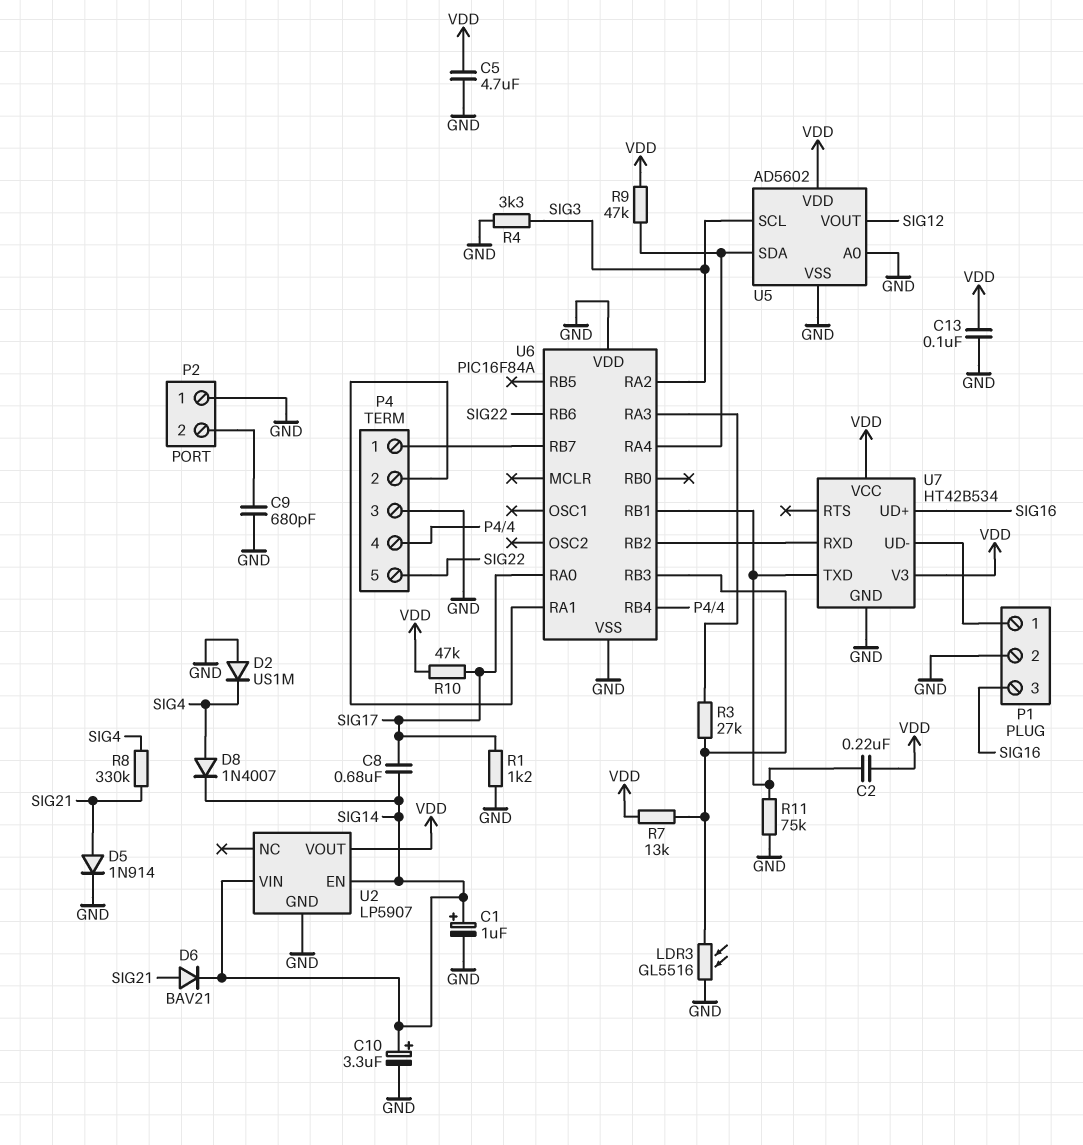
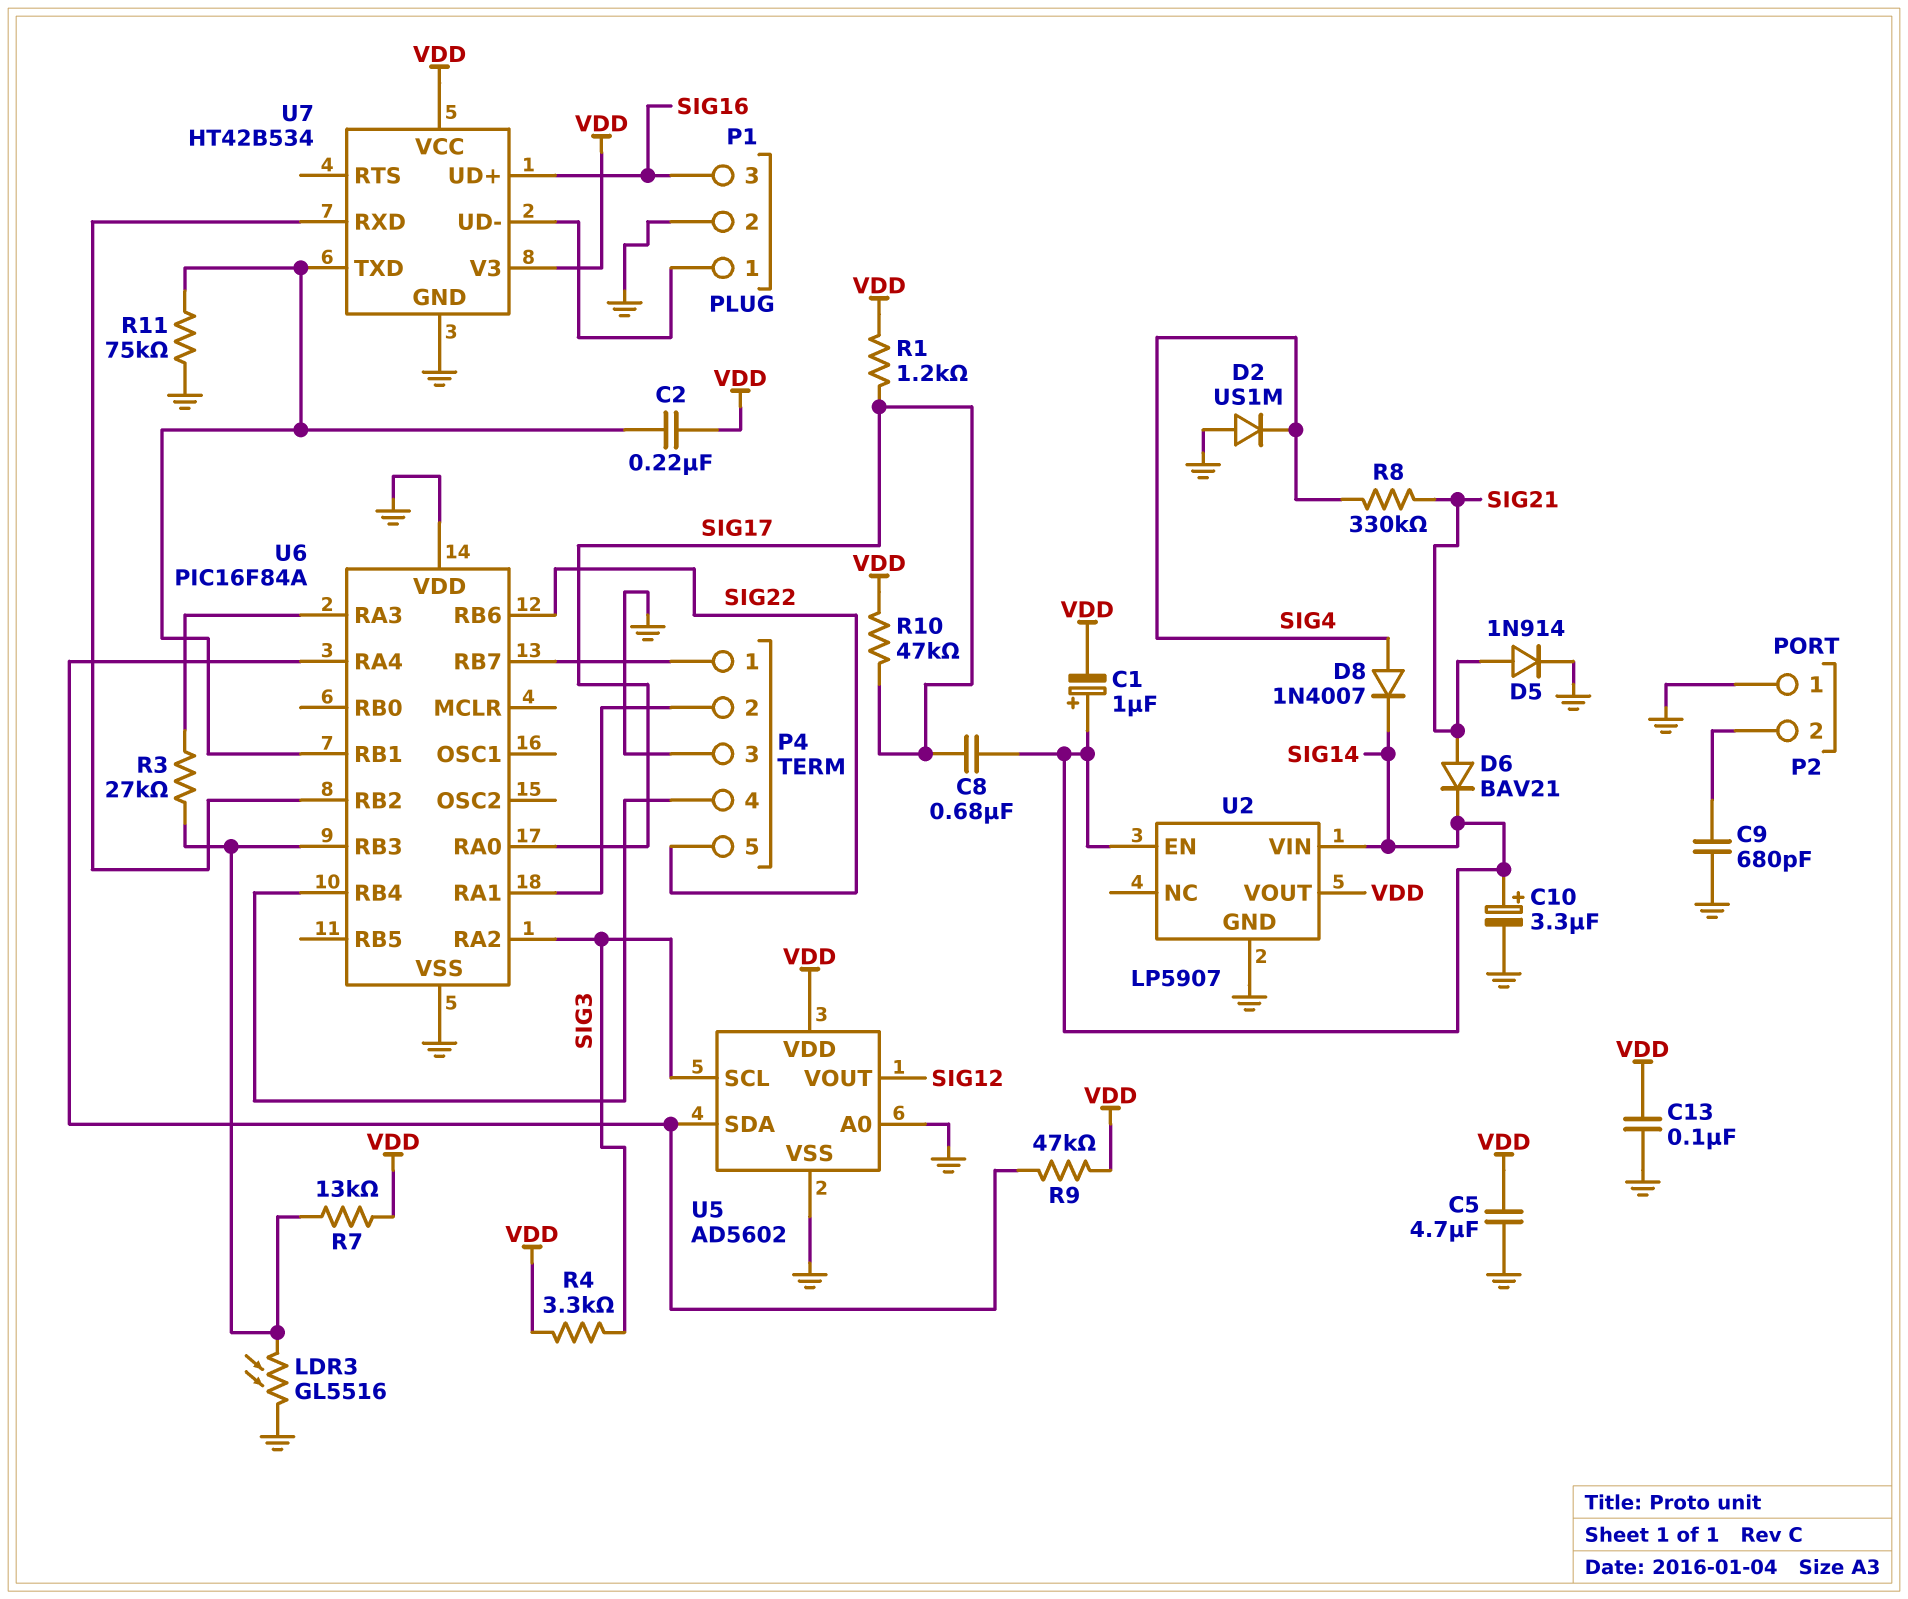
C1: 1uF (plus SIG14, minus GND) -> 1uF (plus SIG14, minus VDD)
R1: 1.2k (GND, SIG17) -> 1.2k (SIG17, VDD)
R4: 3.3k (GND, SIG3) -> 3.3k (SIG3, VDD)

